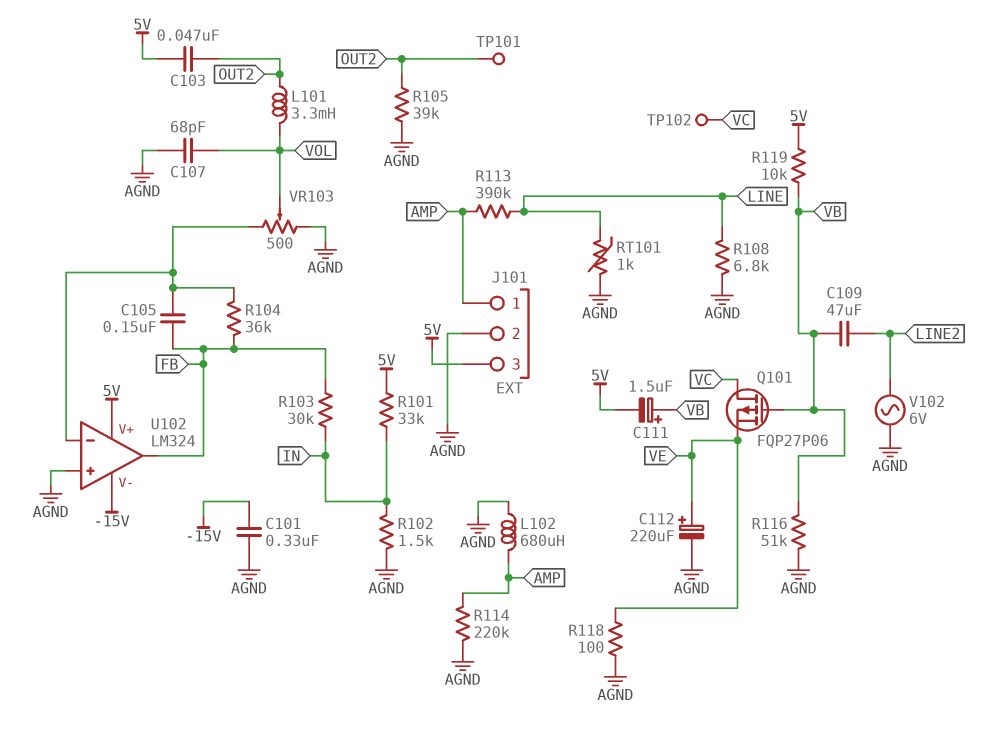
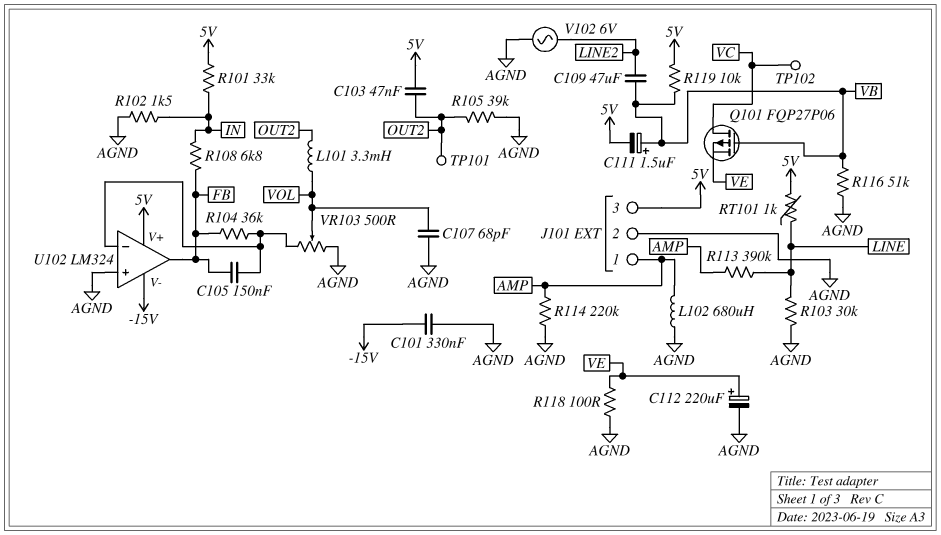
R103: 30k (FB, IN) -> 30k (AGND, LINE)
R108: 6.8k (AGND, LINE) -> 6.8k (FB, IN)
RT101: 1k (AGND, LINE) -> 1k (5V, LINE)

